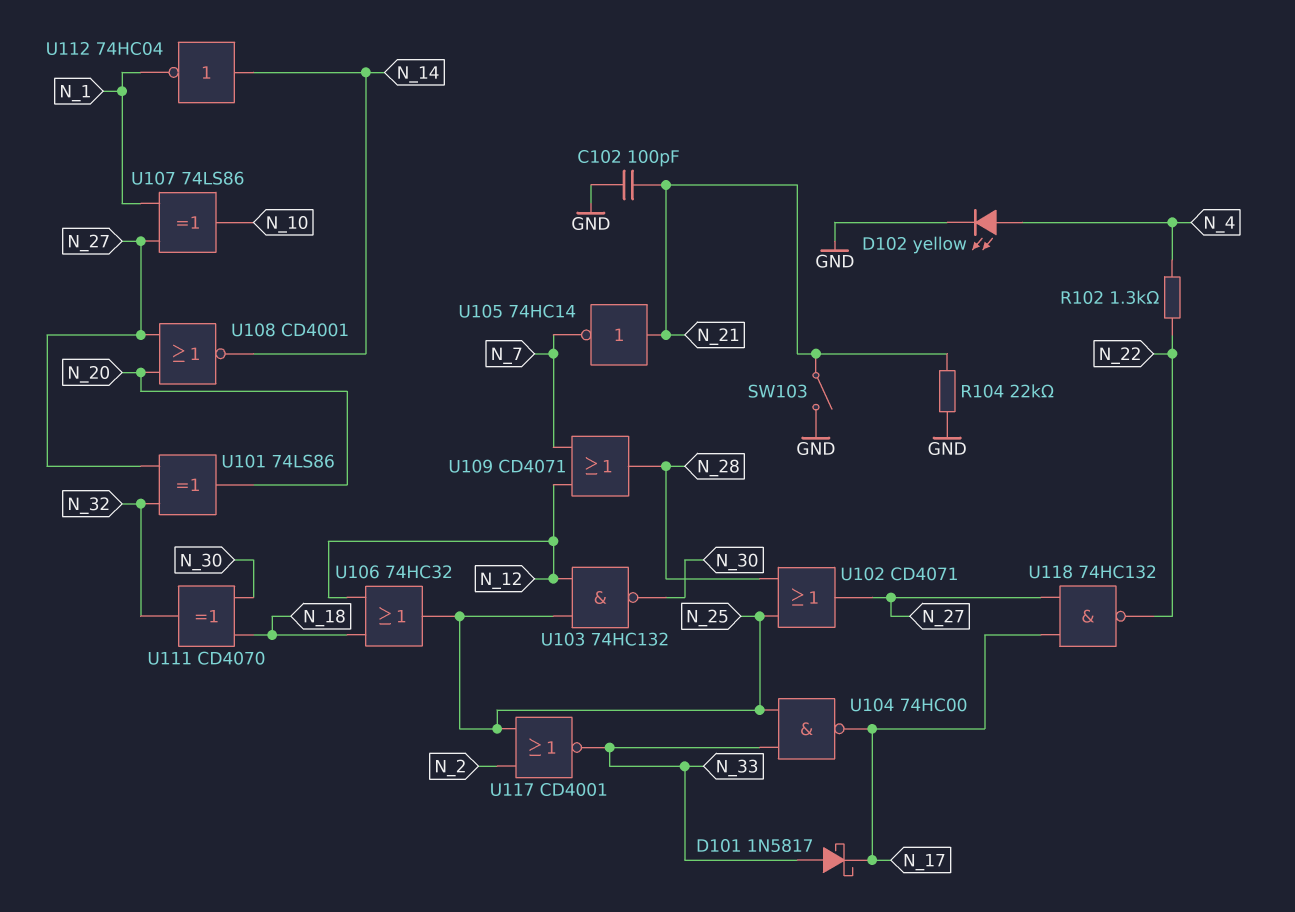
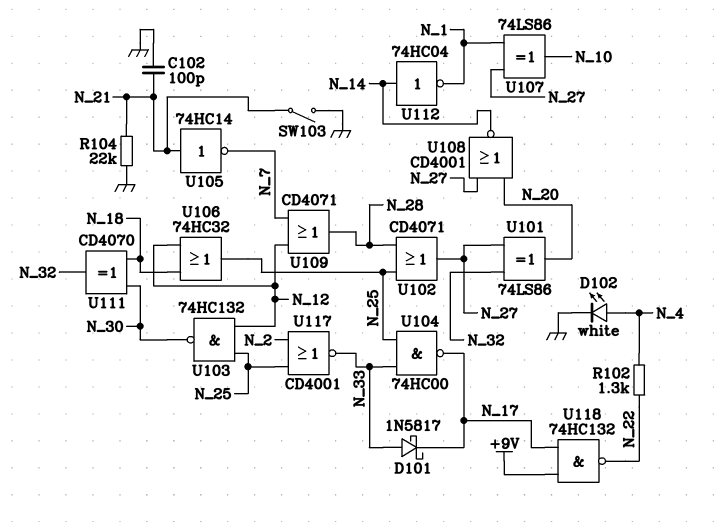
D102: LED yellow (A N_4, K GND) -> LED white (A N_4, K GND)
U118: NAND 74HC132 (in N_17, in N_27, out N_22) -> NAND 74HC132 (in +9V, in N_17, out N_22)

